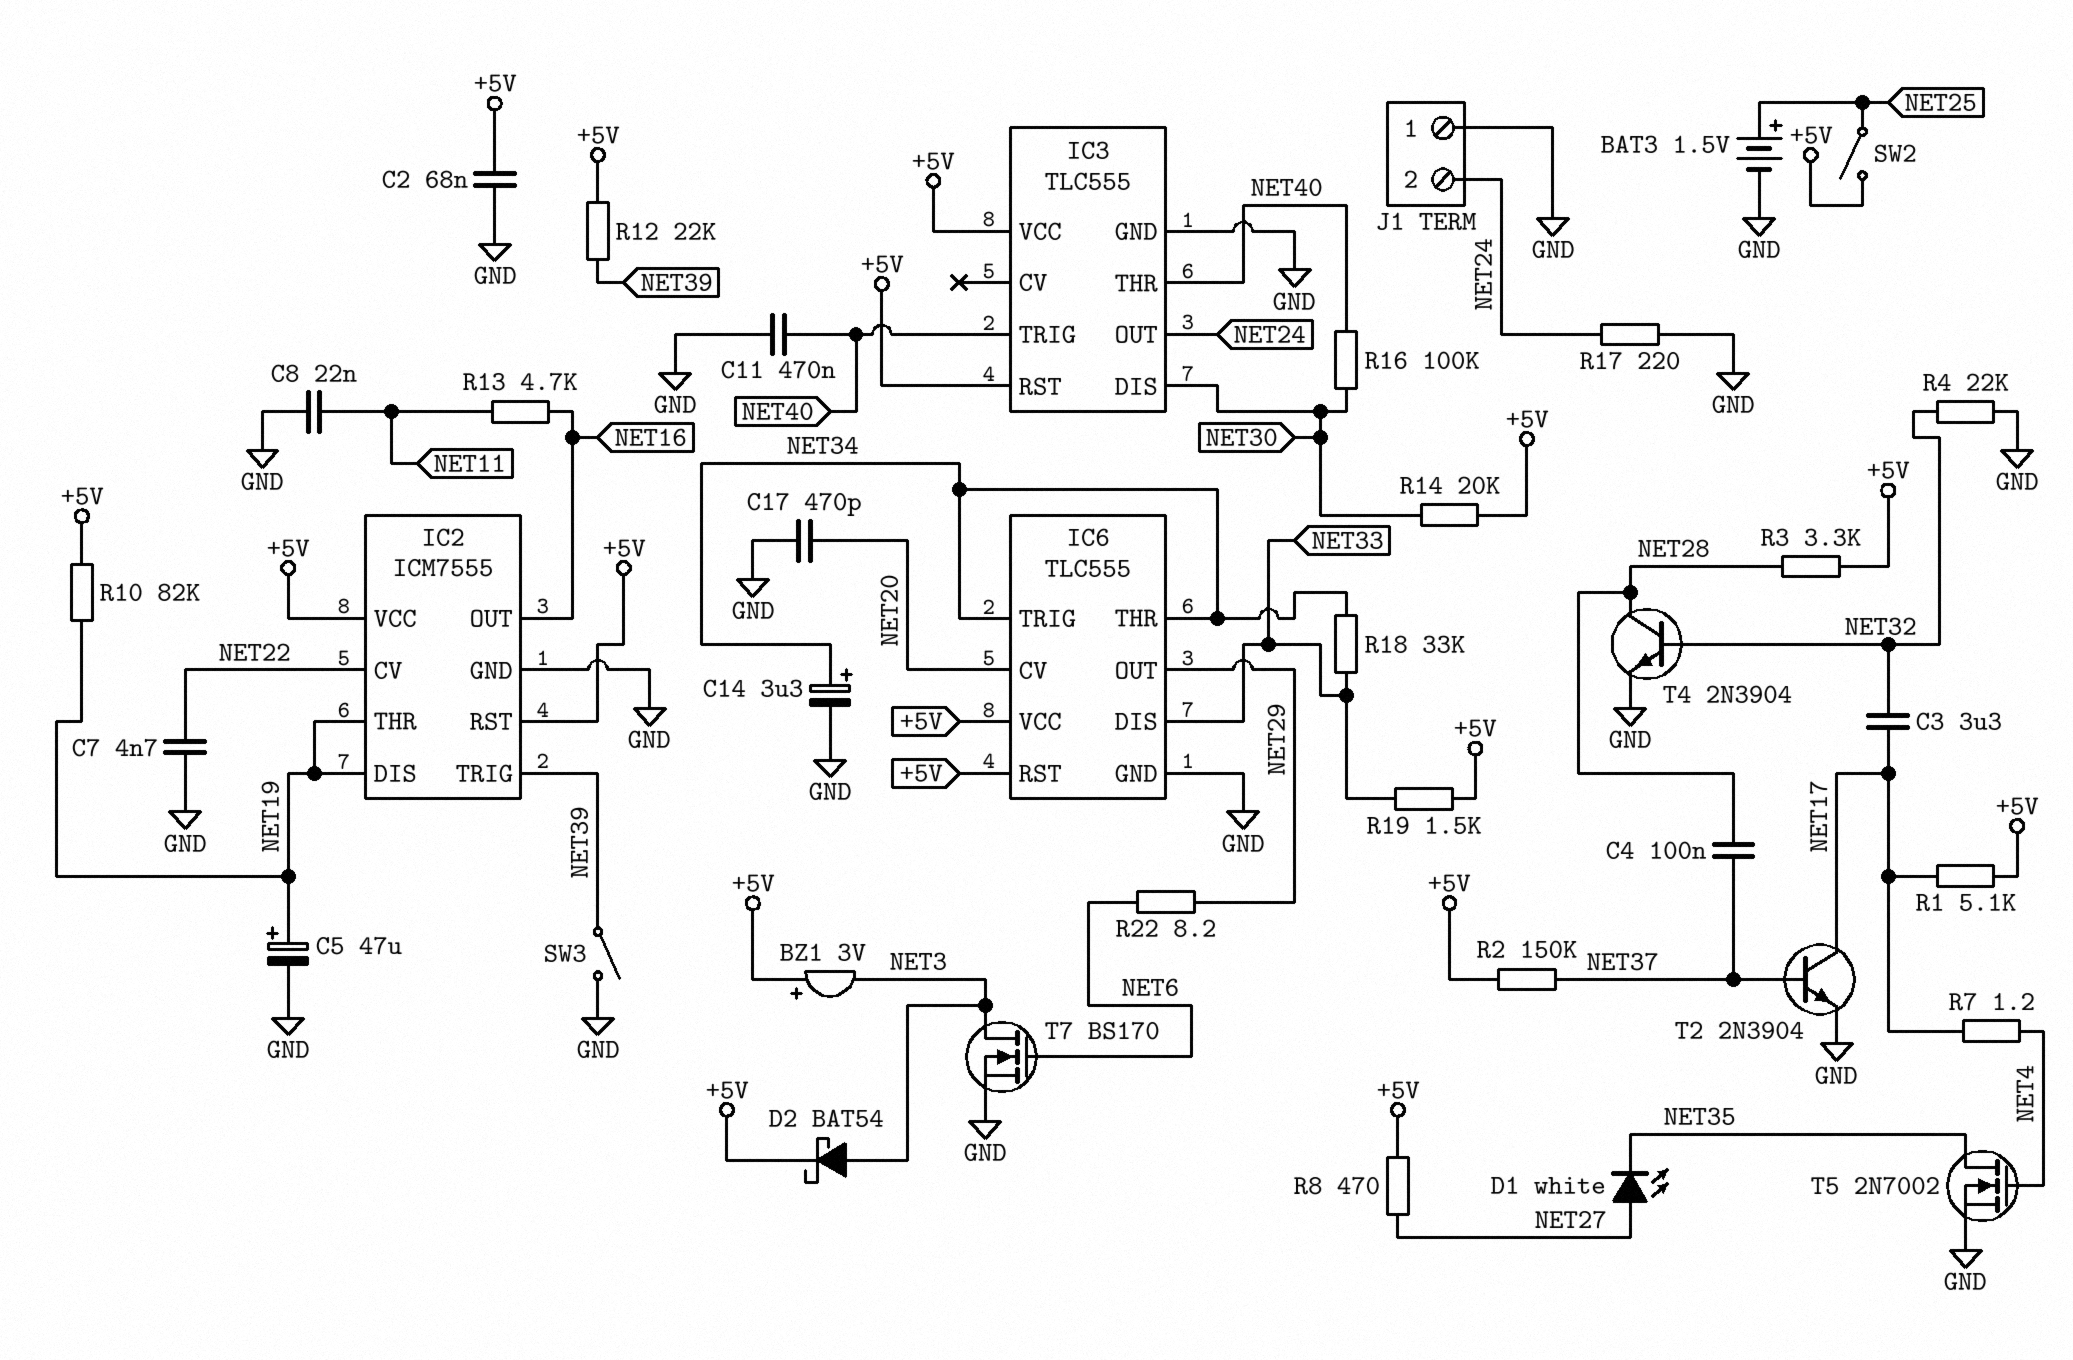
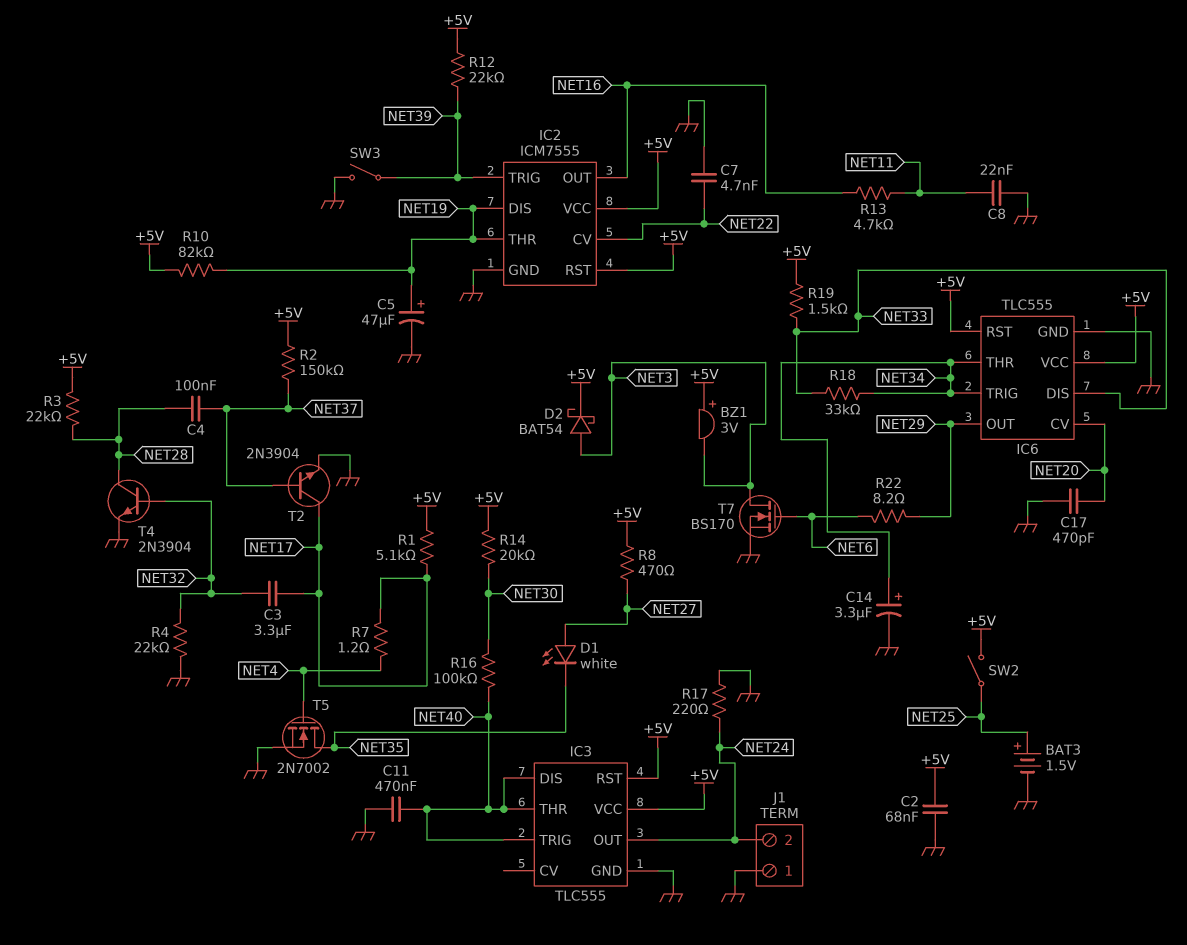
IC3 pin DIS: NET30 -> NET40
R3: 3.3k (+5V, NET28) -> 22k (+5V, NET28)

